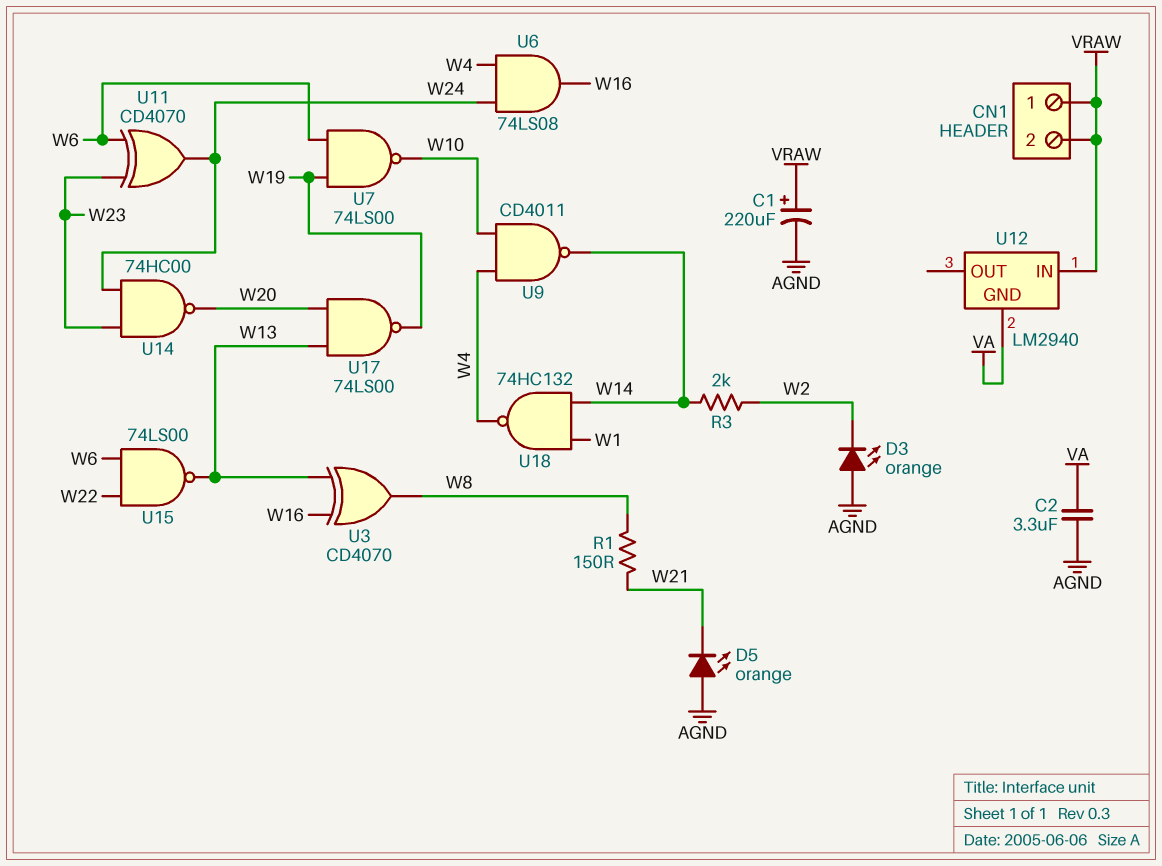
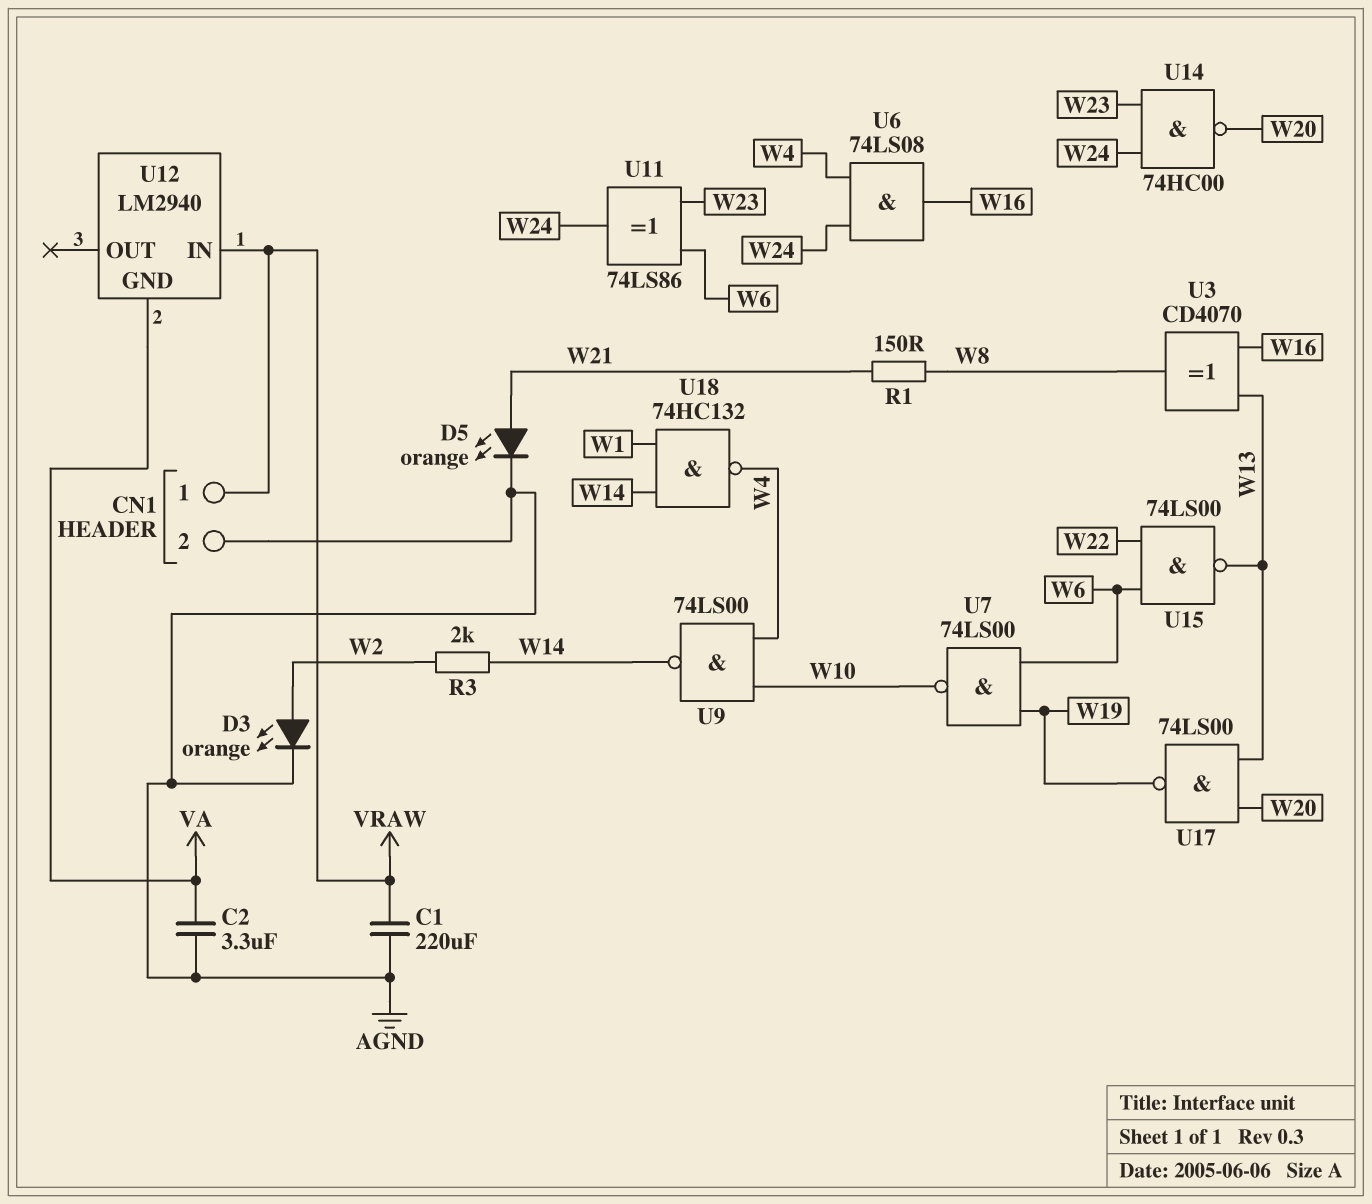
C1: 220uF (plus VRAW, minus AGND) -> 220uF (AGND, VRAW)
CN1 pin 2: VRAW -> AGND
D3: LED orange (A AGND, K W2) -> LED orange (A W2, K AGND)
D5: LED orange (A AGND, K W21) -> LED orange (A W21, K AGND)
U9: NAND CD4011 (in W4, in W10, out W14) -> NAND 74LS00 (in W4, in W10, out W14)
U11: XOR CD4070 (in W6, in W23, out W24) -> XOR 74LS86 (in W6, in W23, out W24)

